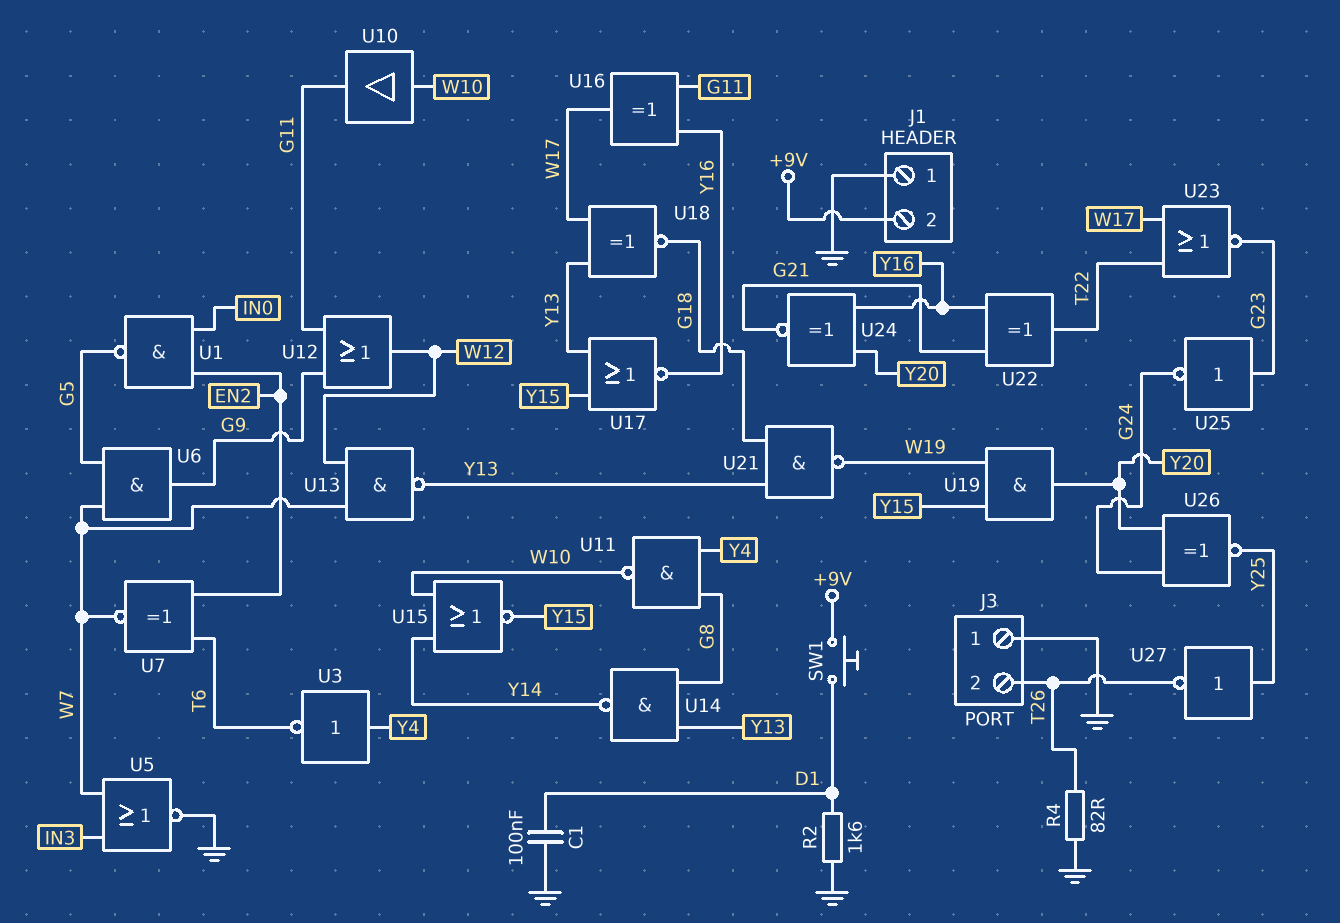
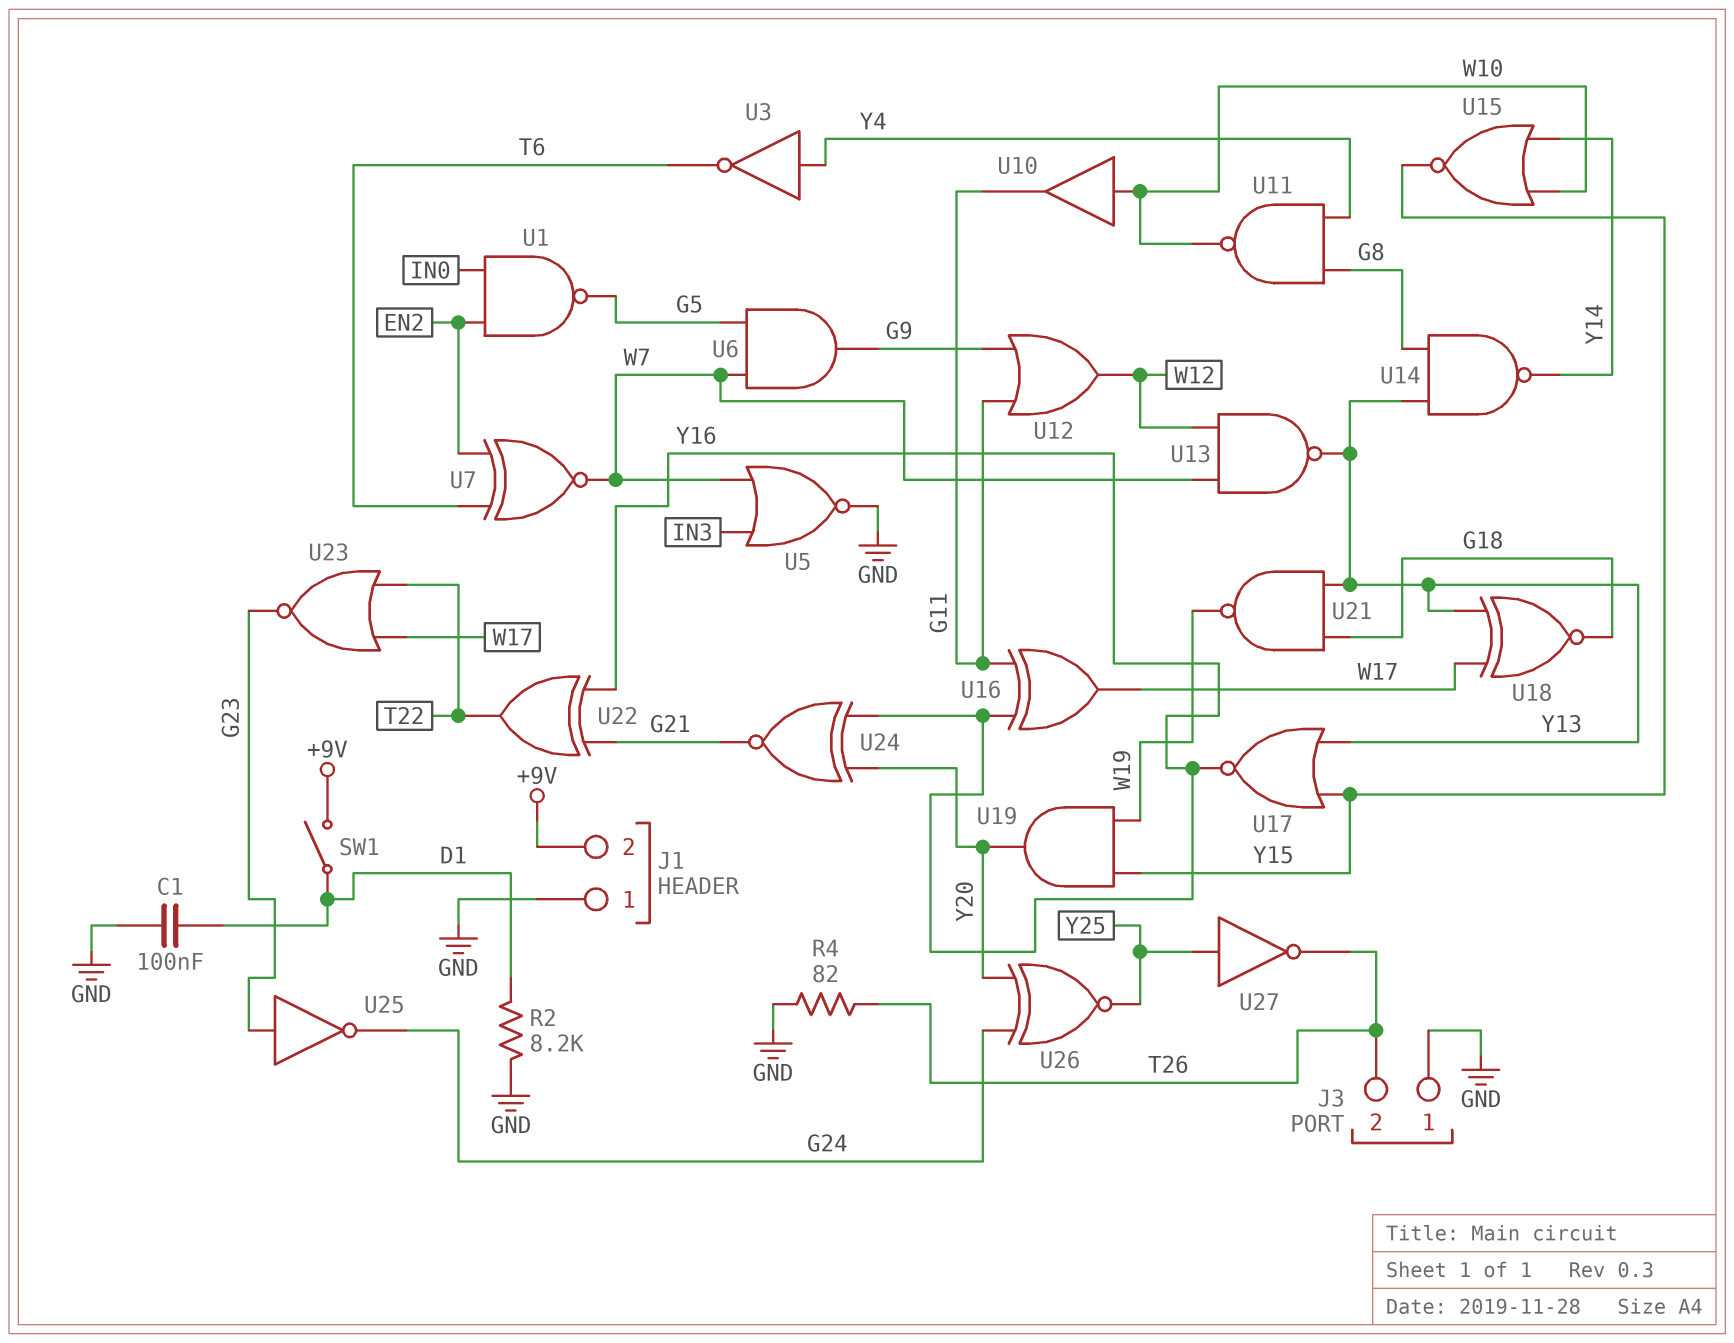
R2: 1.6k (D1, GND) -> 8.2k (D1, GND)
SW1: button (+9V, D1) -> switch (+9V, D1)

